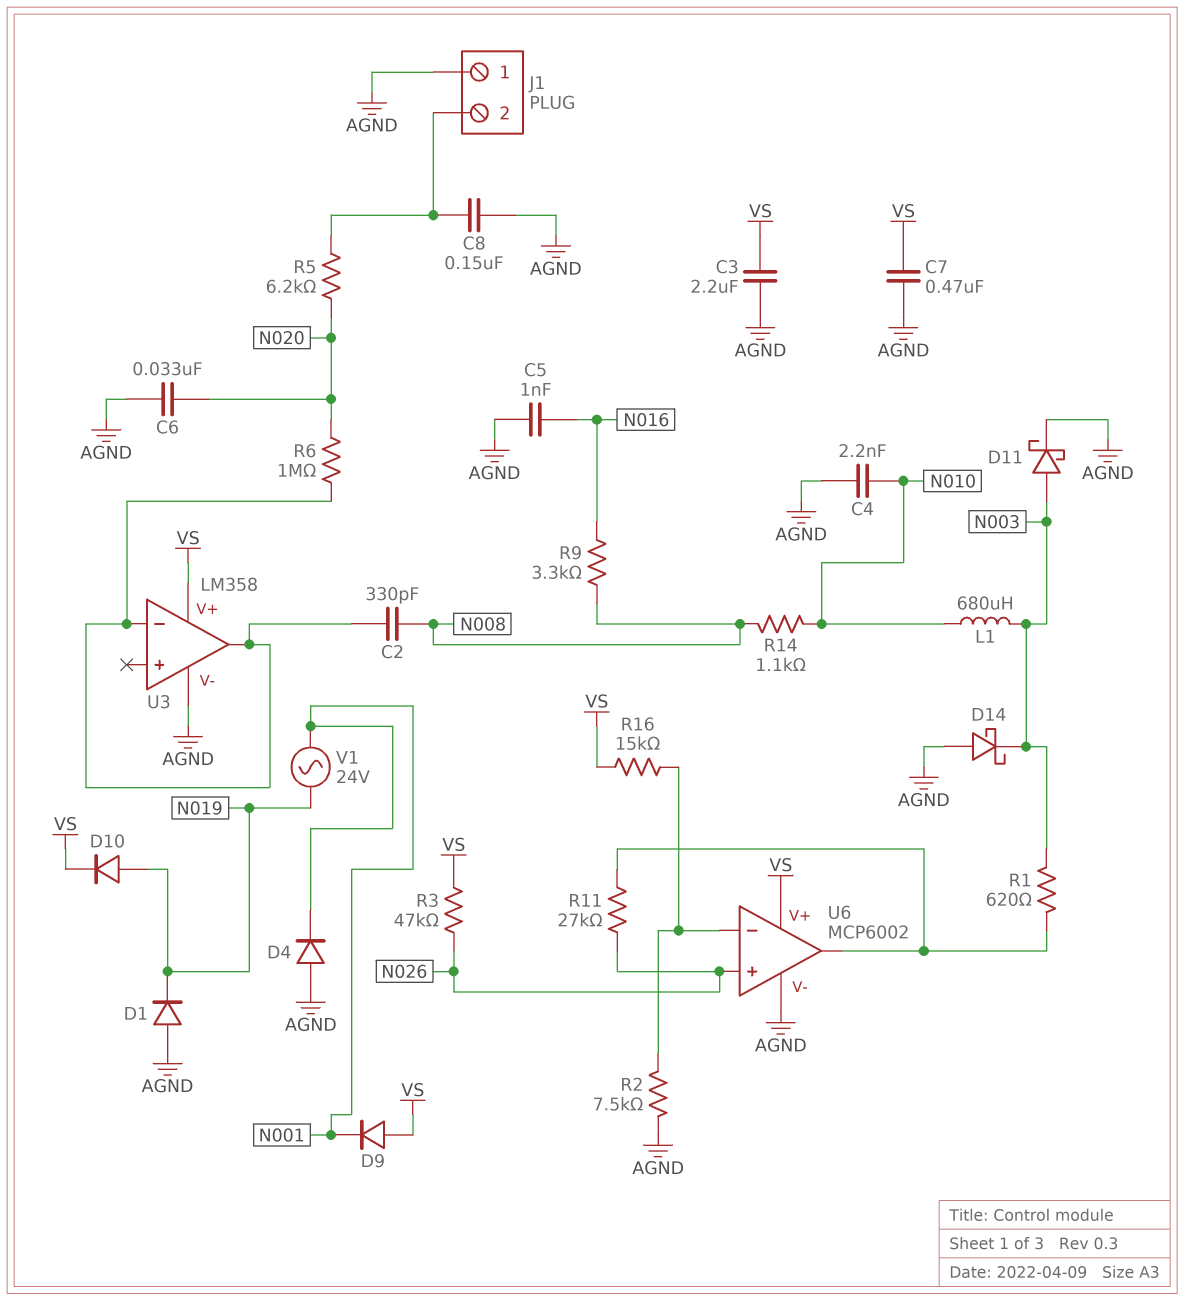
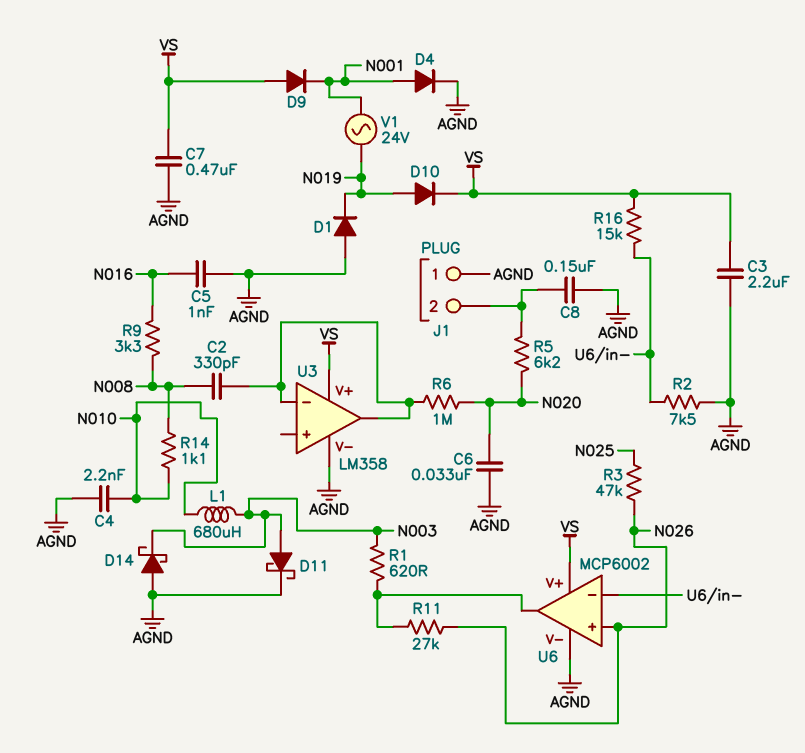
D4: diode (A AGND, K N001) -> diode (A N001, K AGND)
R3: 47k (N026, VS) -> 47k (N025, N026)

